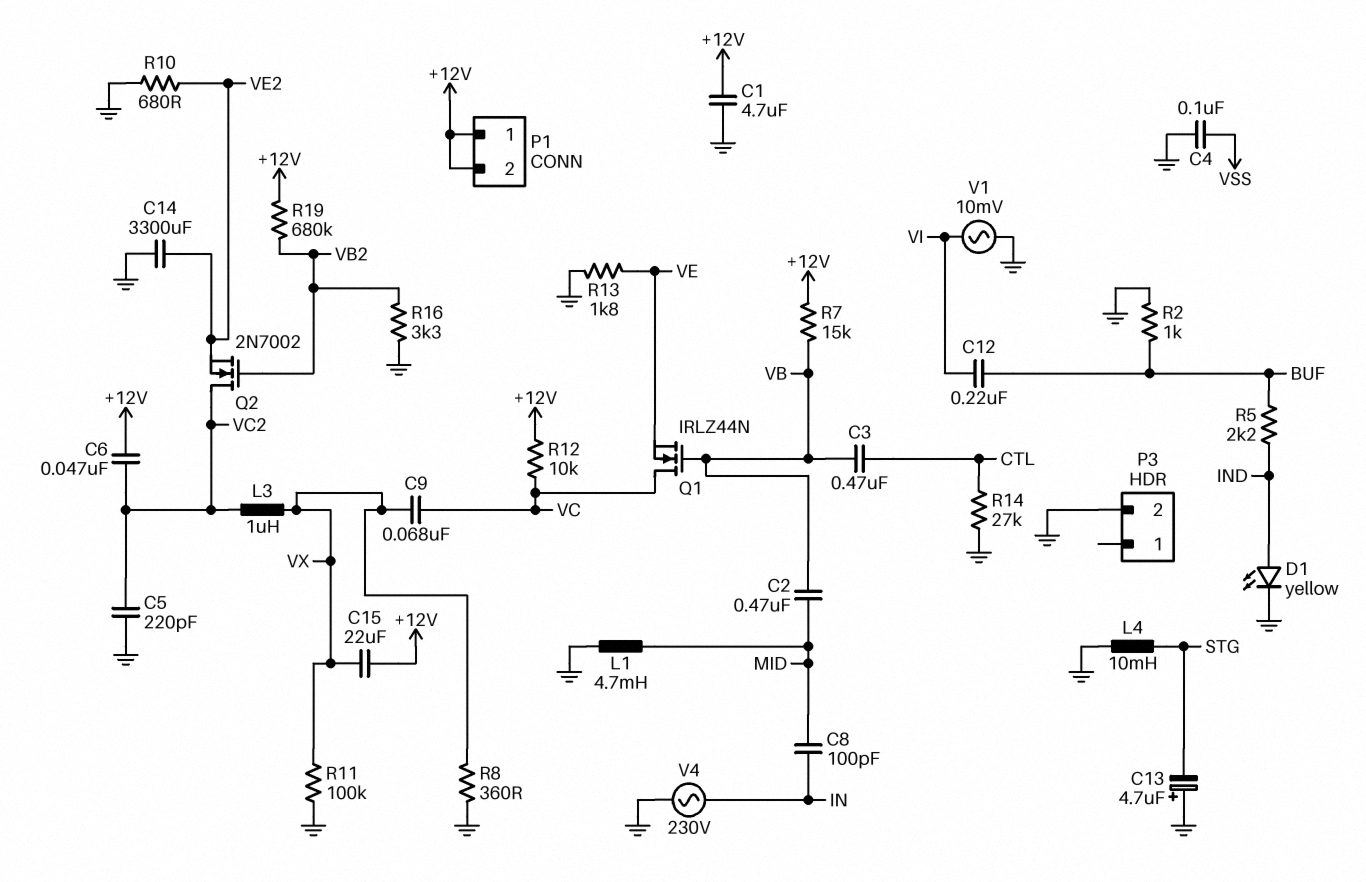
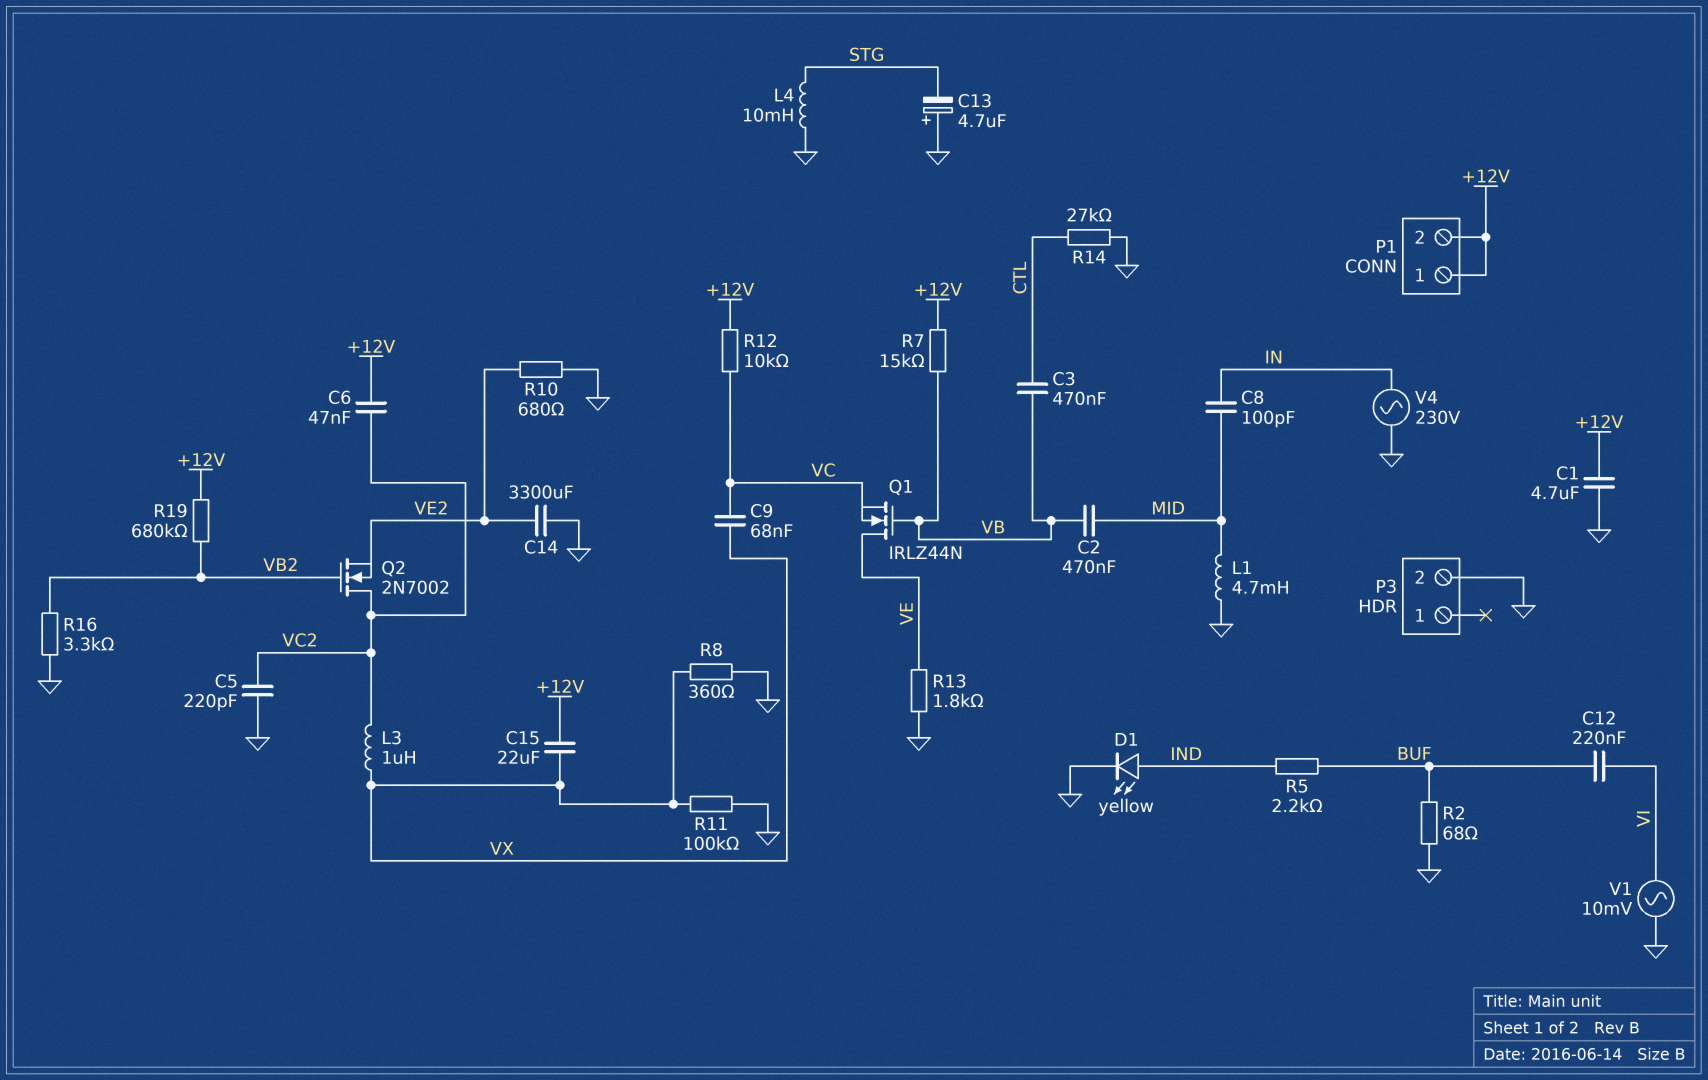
C4: 100nF (GND, VSS) -> none
Q1: NMOS IRLZ44N (G VB, D VC, S VE) -> NMOS IRLZ44N (G VB, D VE, S VC)
R2: 1k (BUF, GND) -> 68 (BUF, GND)

